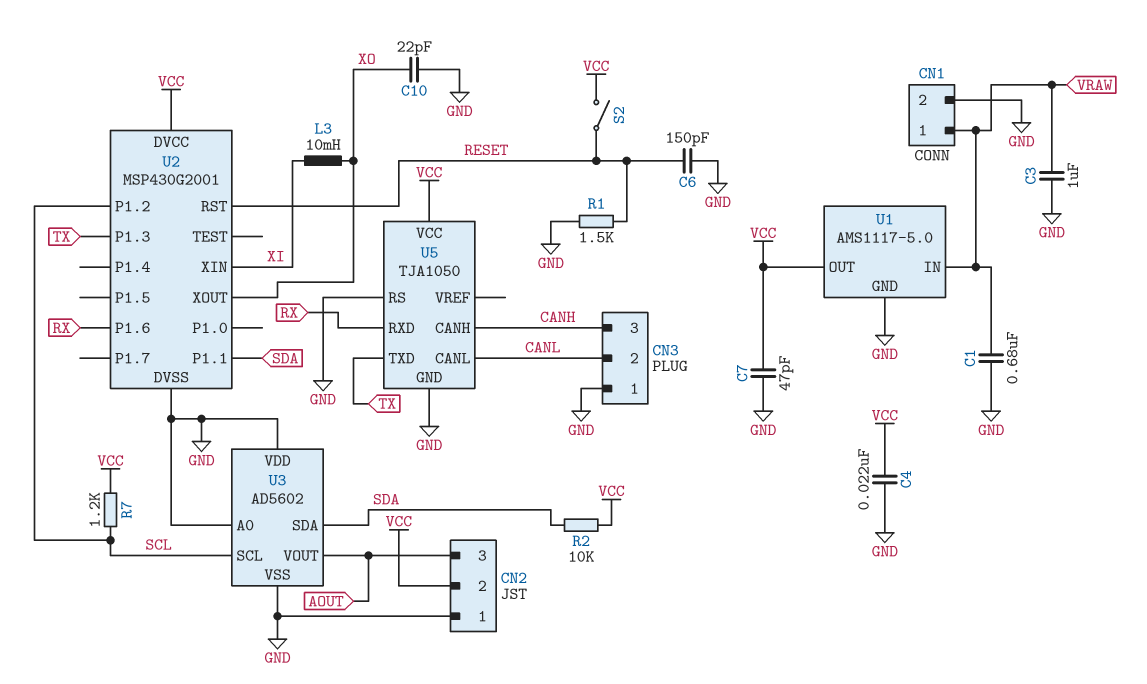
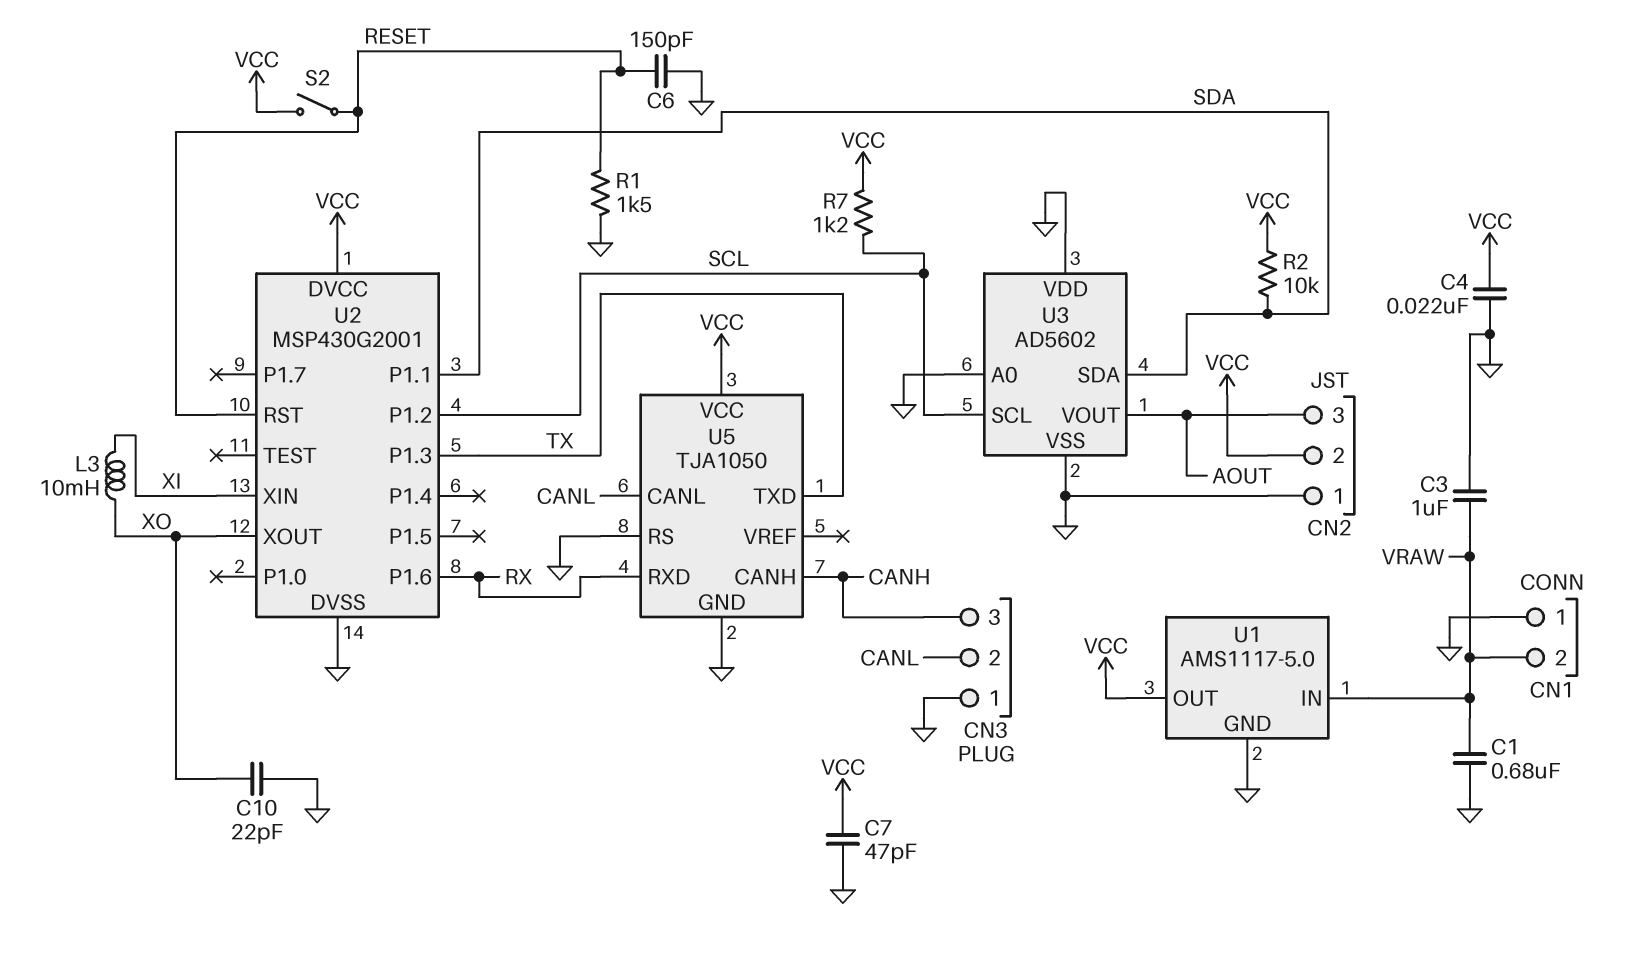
CN1 pin 1: VRAW -> GND
CN1 pin 2: GND -> VRAW

